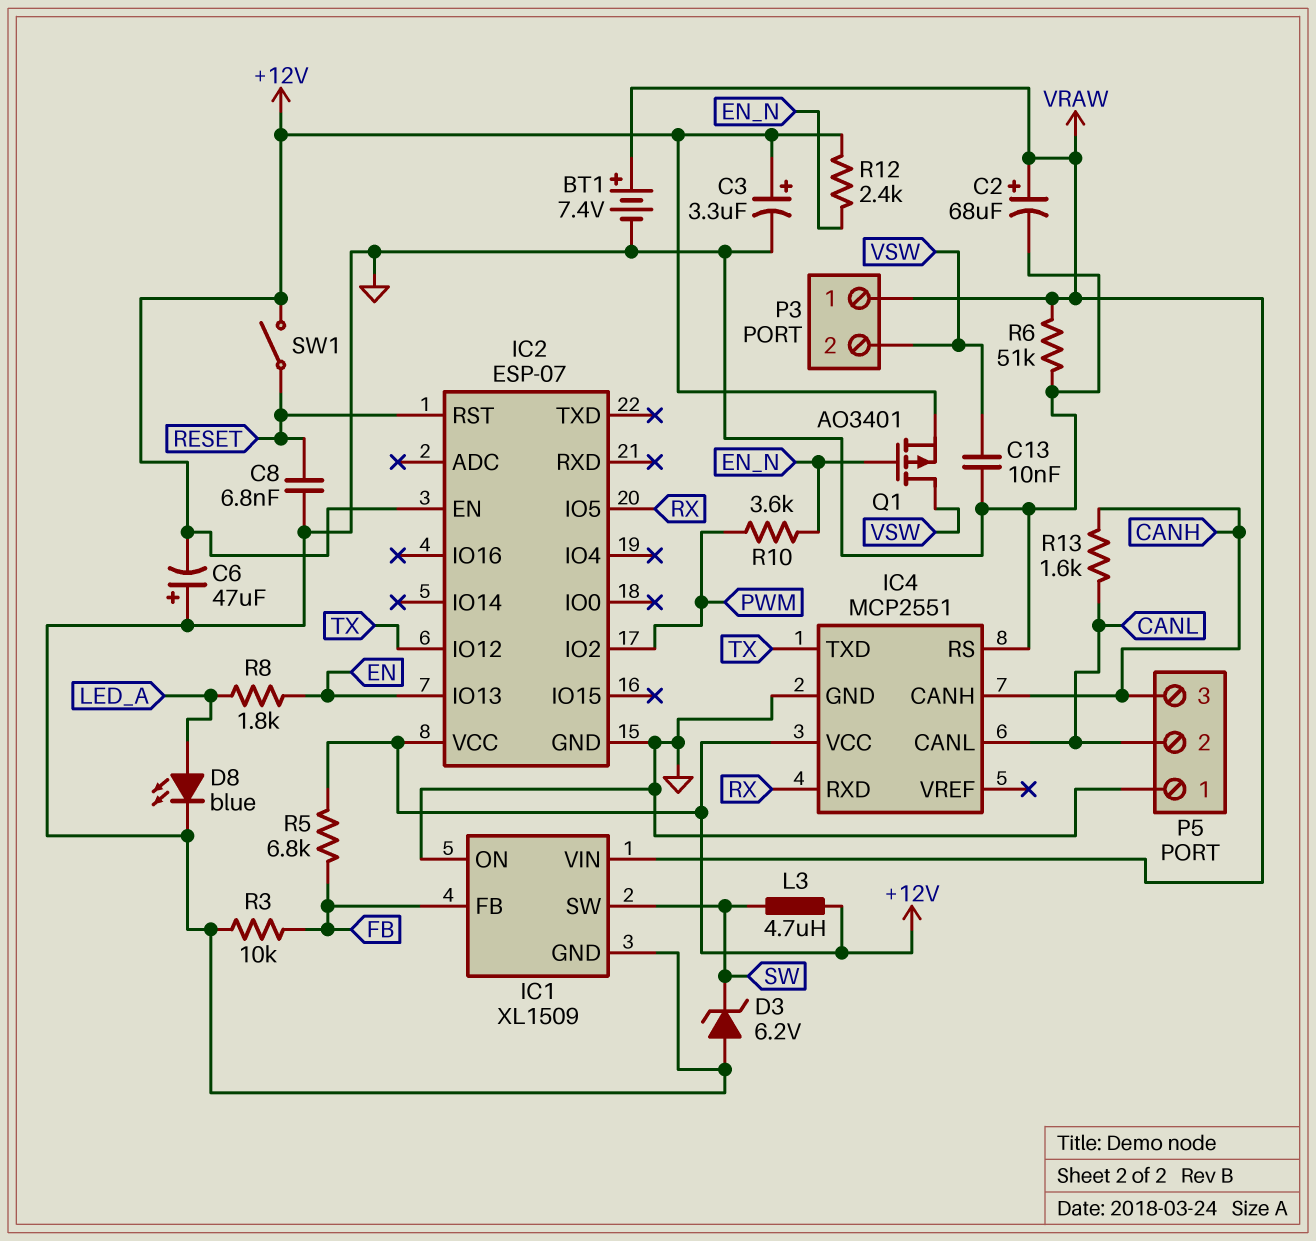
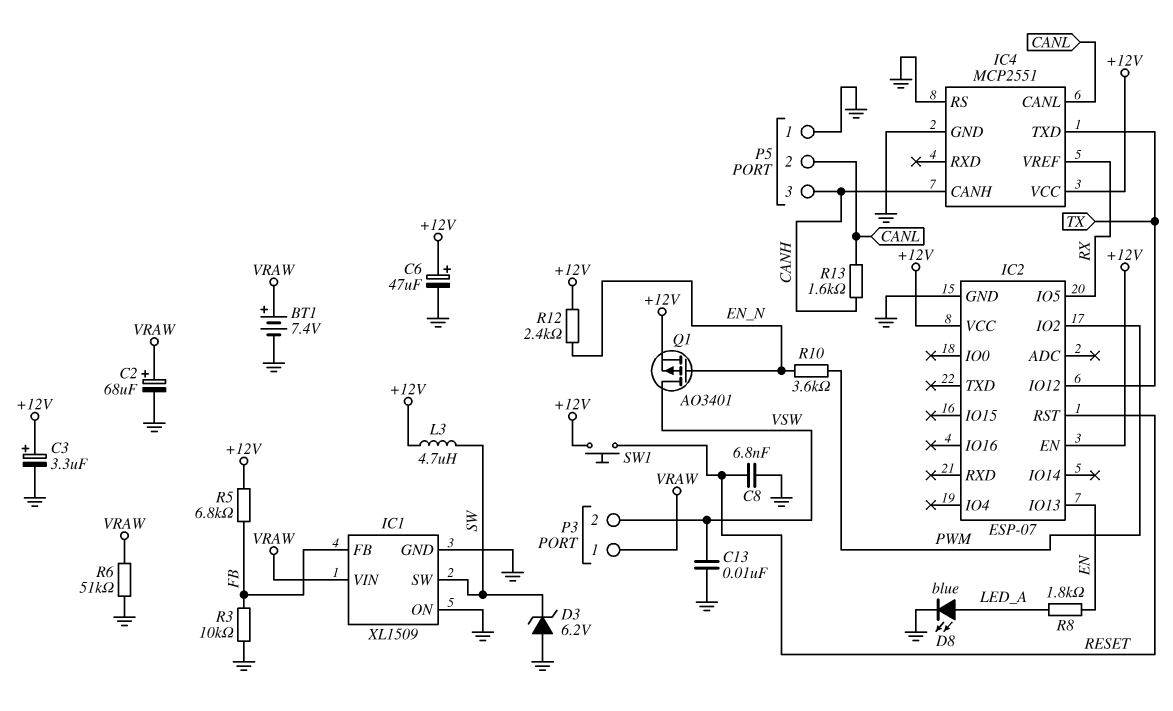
C6: 47uF (plus GND, minus +12V) -> 47uF (plus +12V, minus GND)
IC4 pin RXD: RX -> none
IC4 pin VREF: none -> RX
SW1: switch (+12V, RESET) -> button (+12V, RESET)

